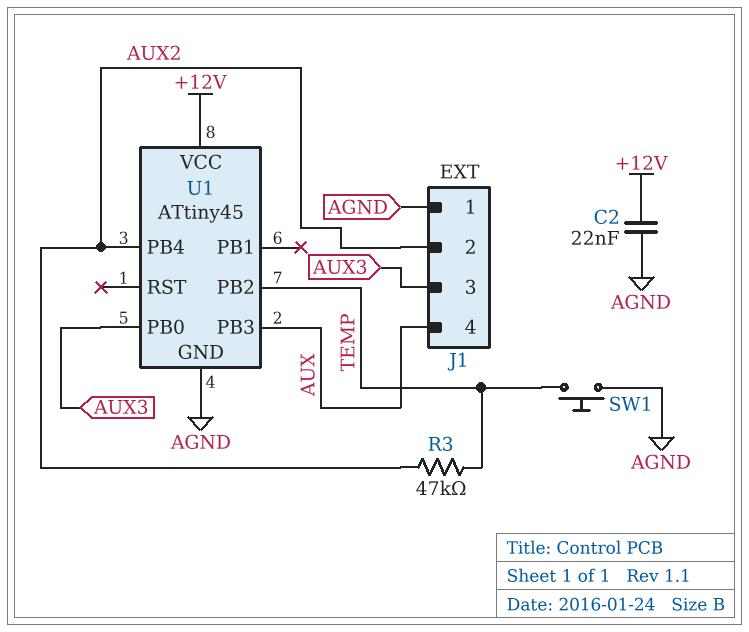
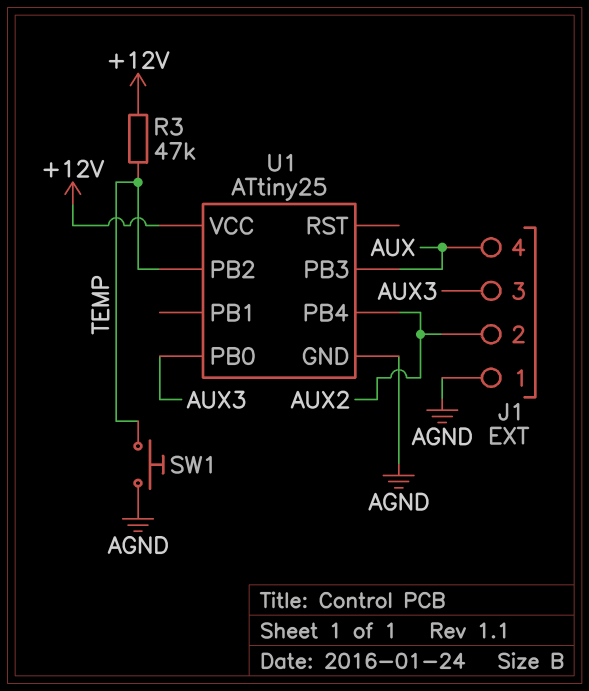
C2: 22nF (+12V, AGND) -> none
R3: 47k (AUX2, TEMP) -> 47k (+12V, TEMP)
U1: ATtiny45 -> ATtiny25

